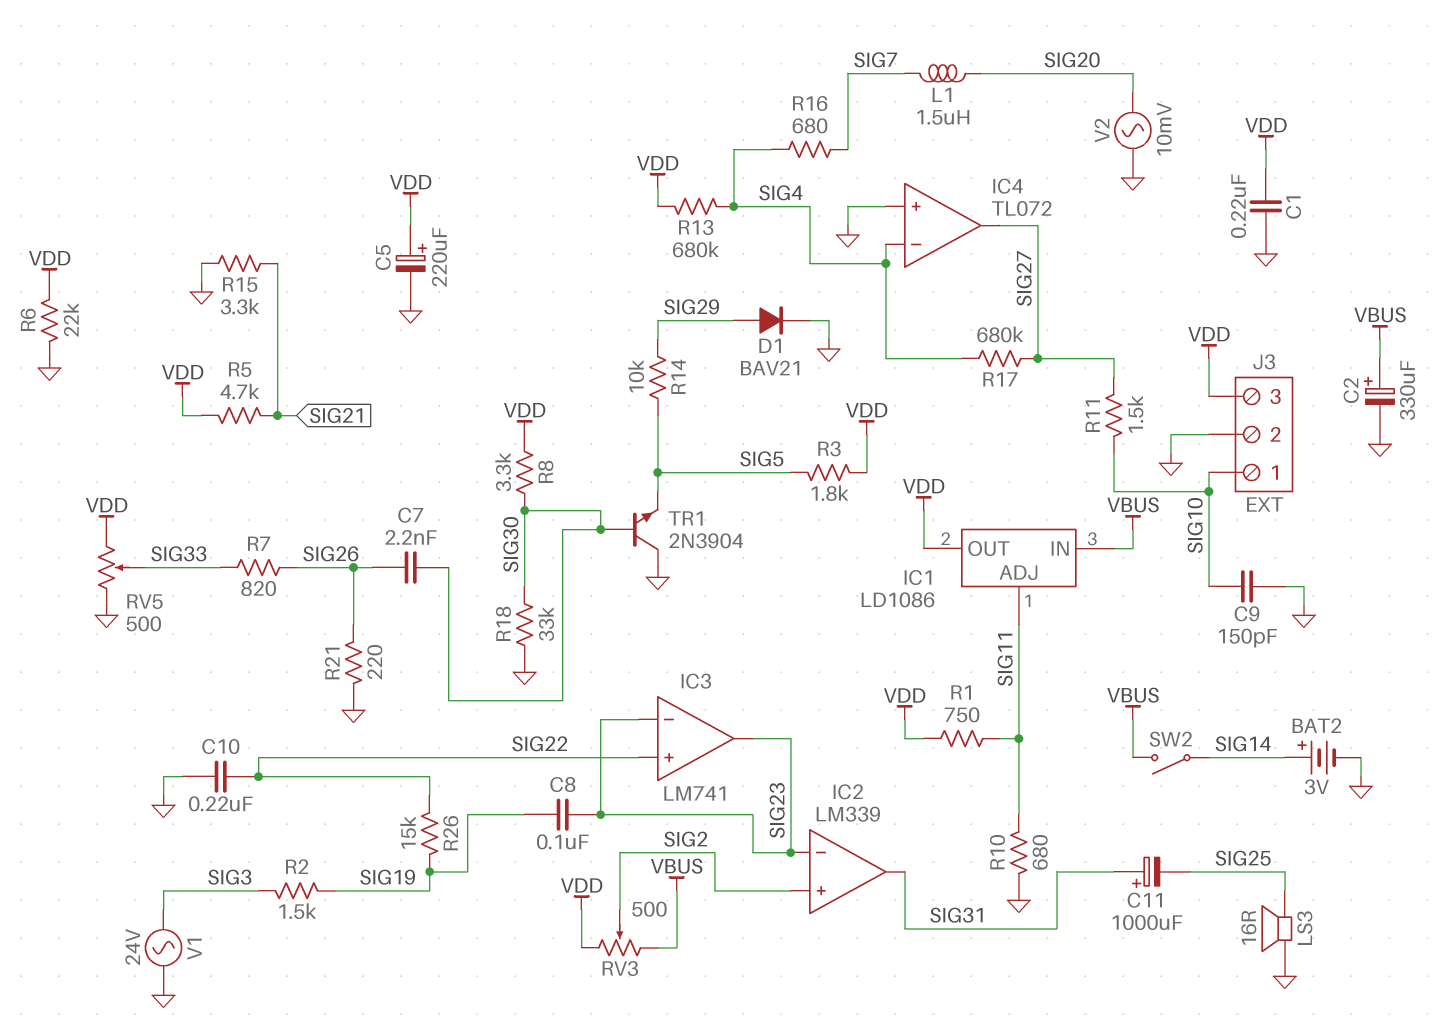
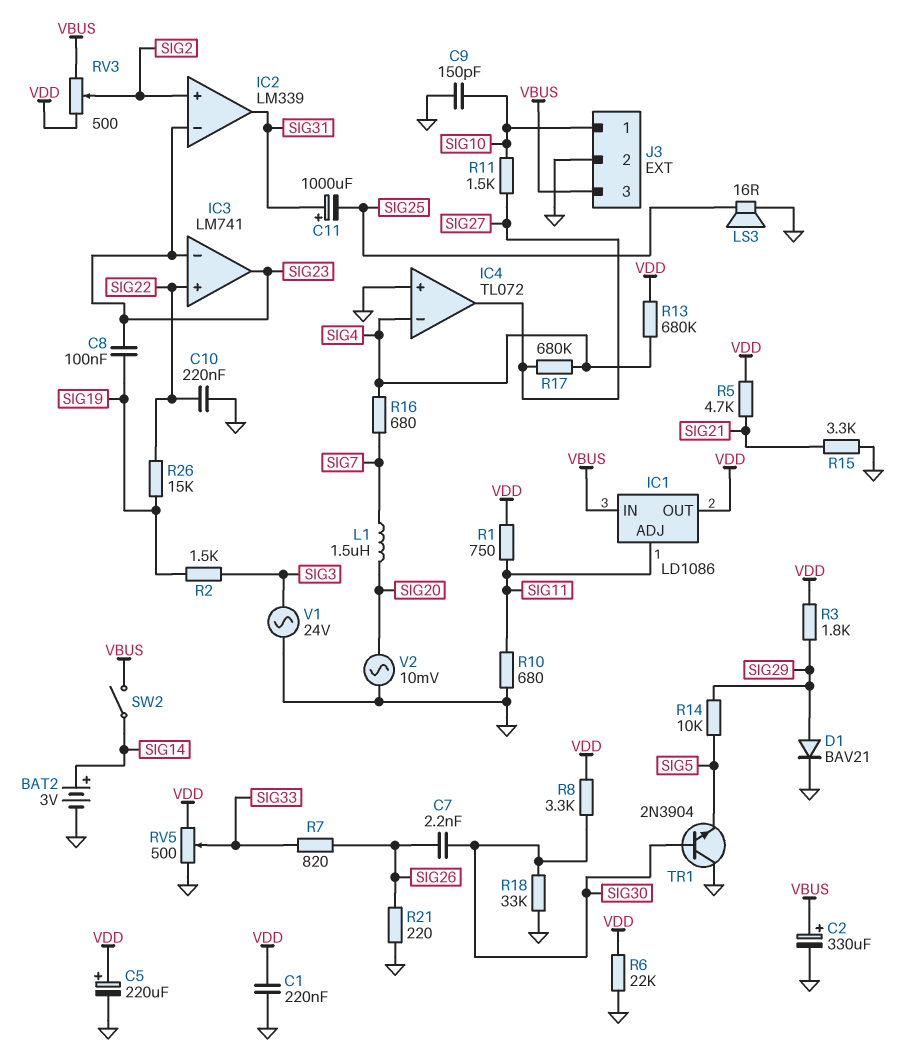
J3 pin 3: VDD -> VBUS
R3: 1.8k (SIG5, VDD) -> 1.8k (SIG29, VDD)

